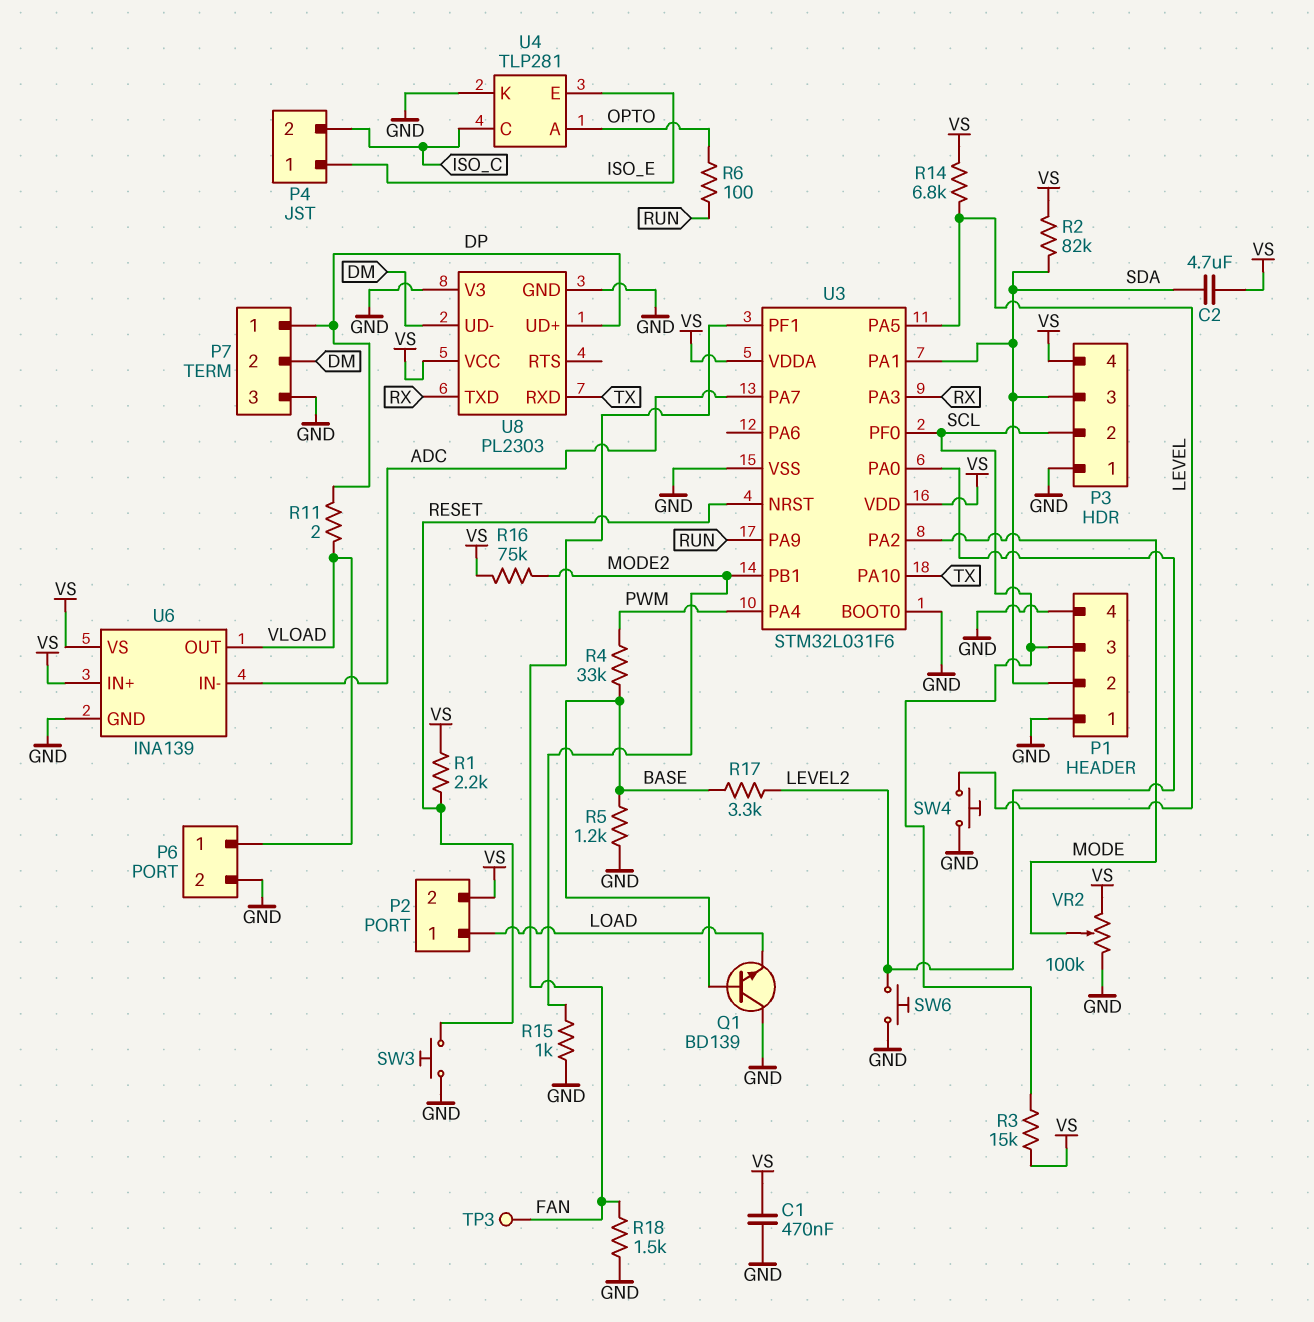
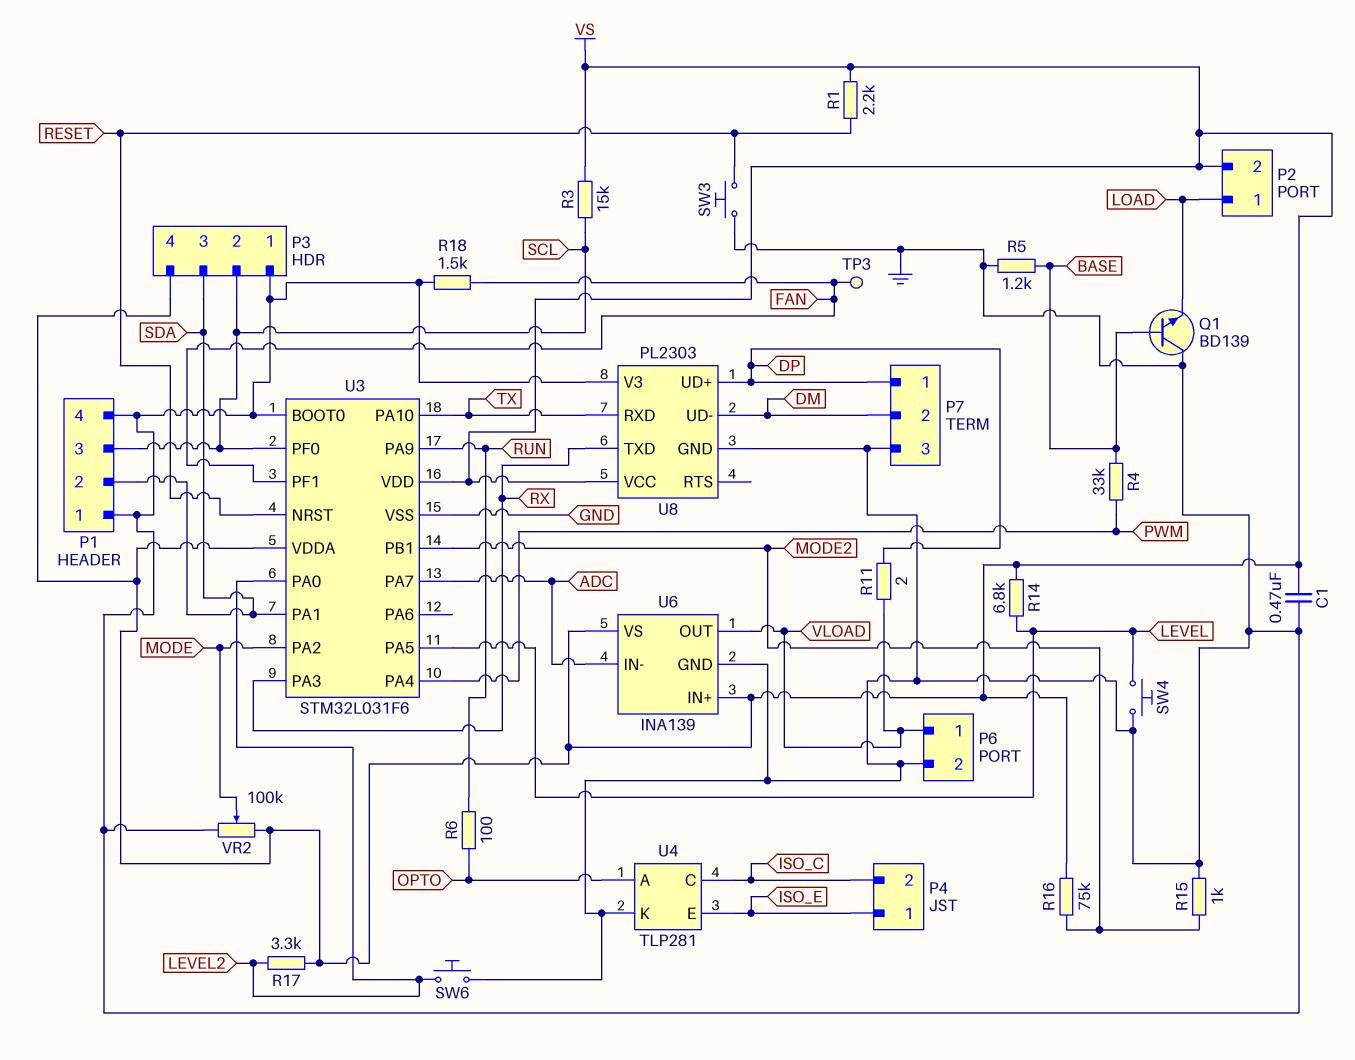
C2: 4.7uF (SDA, VS) -> none
R2: 82k (SDA, VS) -> none
R17: 3.3k (BASE, LEVEL2) -> 3.3k (LEVEL2, VS)

